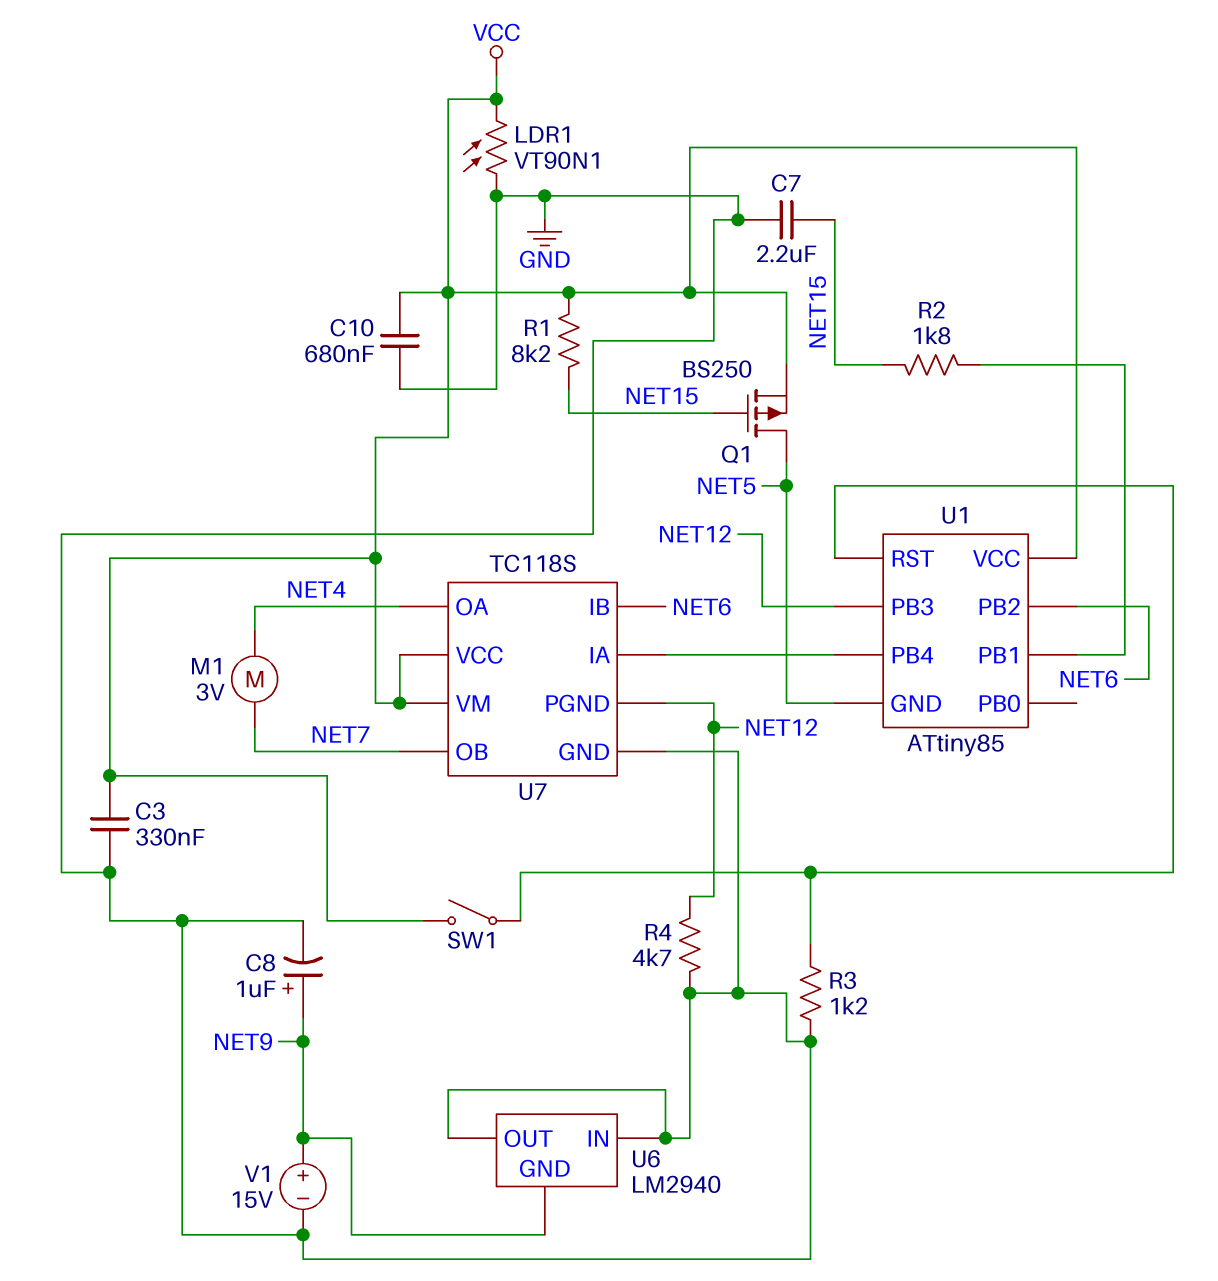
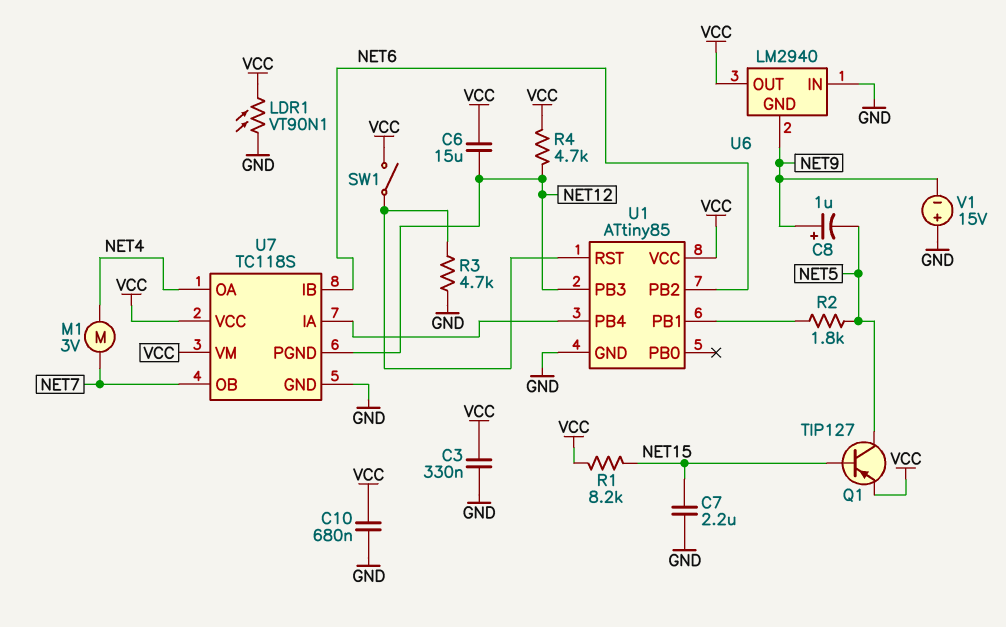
C6: none -> 15uF (NET12, VCC)
C8: 1uF (plus NET9, minus GND) -> 1uF (plus NET9, minus NET5)
Q1: PMOS BS250 (G NET15, D NET5, S VCC) -> PNP TIP127 (B NET15, C NET5, E VCC)
R2: 1.8k (NET15, U1/PB1) -> 1.8k (NET5, U1/PB1)
R3: 1.2k (GND, U1/RST) -> 4.7k (GND, U1/RST)
R4: 4.7k (GND, NET12) -> 4.7k (NET12, VCC)
U1 pin GND: NET5 -> GND
U6 pin OUT: GND -> VCC
V1: 15V (plus NET9, minus GND) -> 15V (plus GND, minus NET9)

